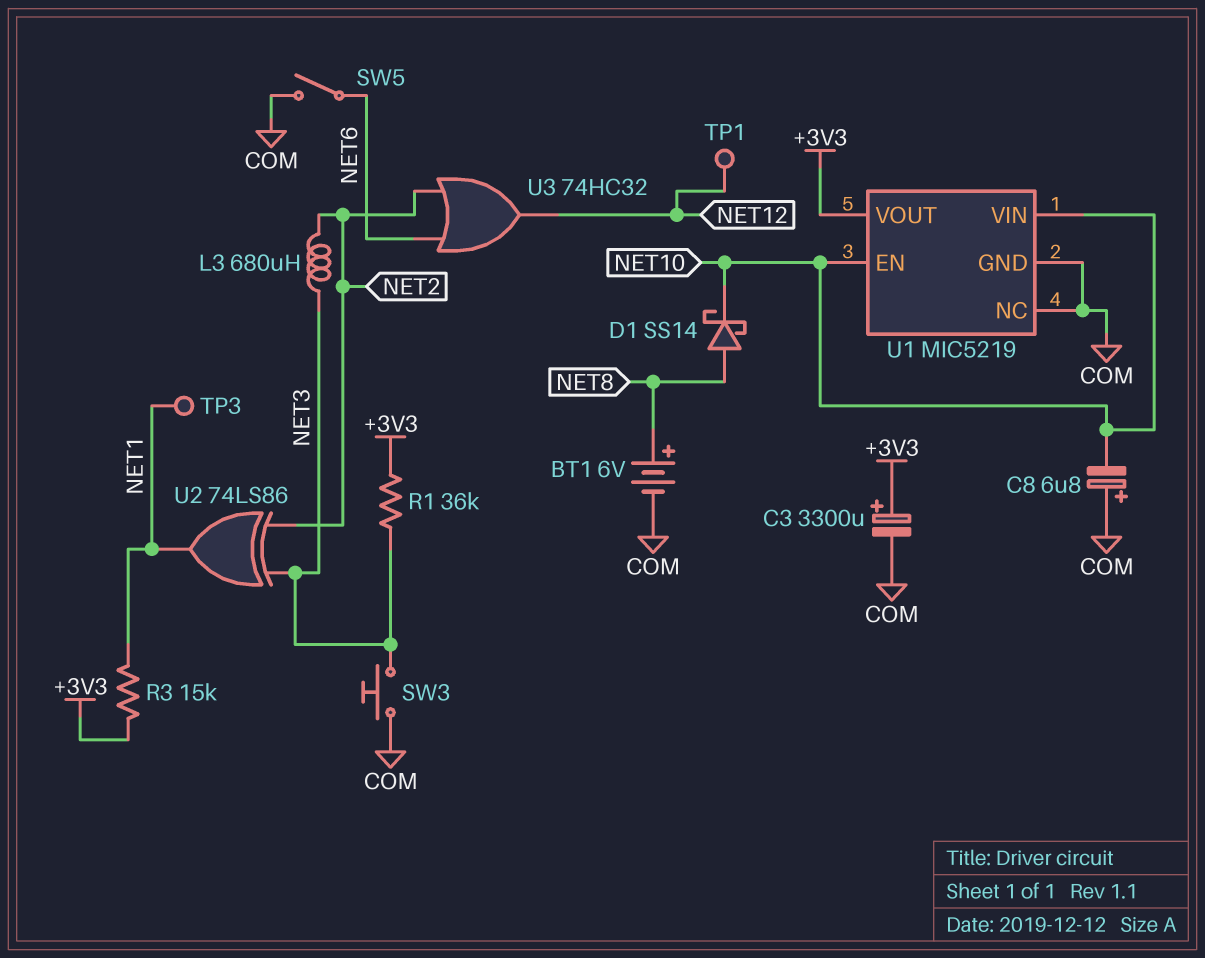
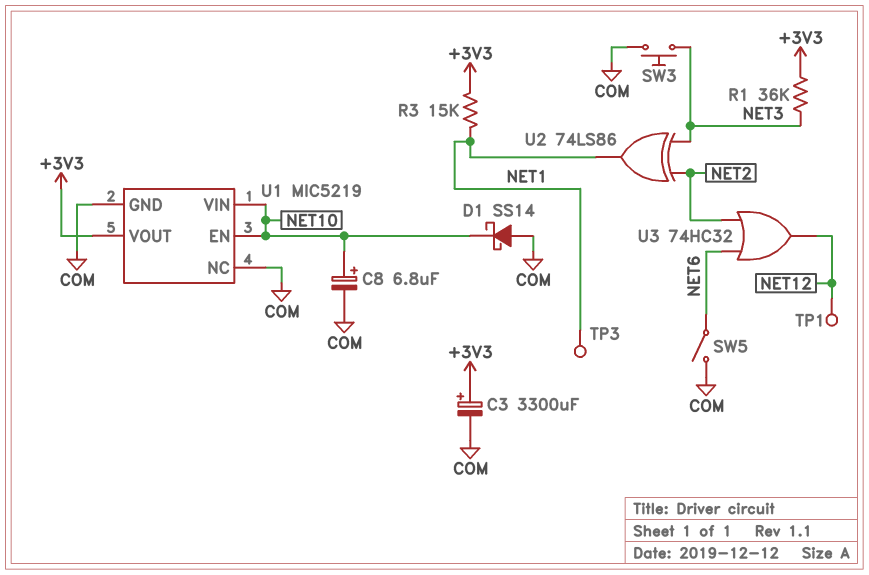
BT1: 6V (plus NET8, minus COM) -> none
C8: 6.8uF (plus COM, minus NET10) -> 6.8uF (plus NET10, minus COM)
D1: schottky SS14 (A NET8, K NET10) -> schottky SS14 (A COM, K NET10)
L3: 680uH (NET2, NET3) -> none

